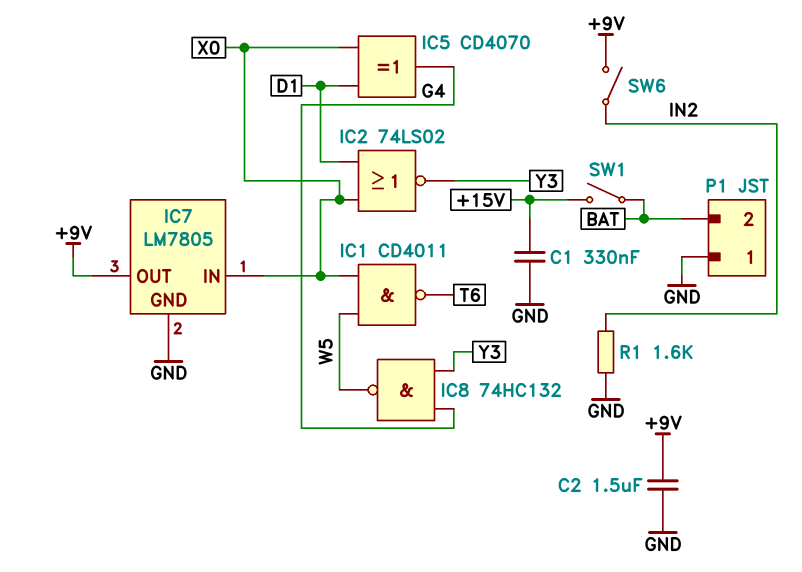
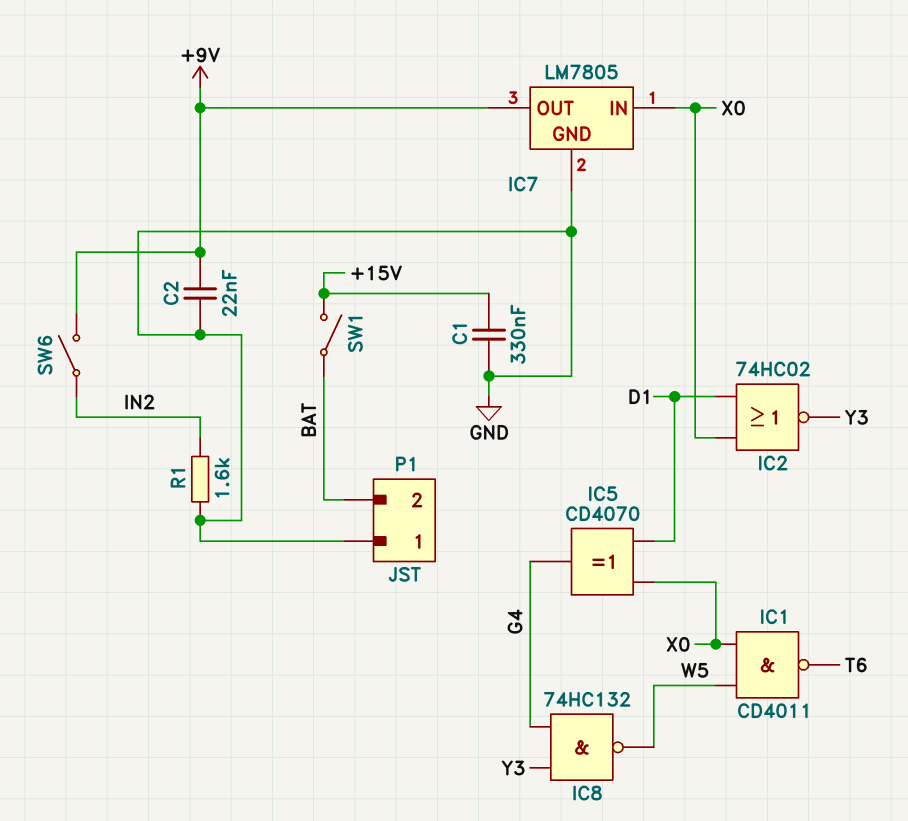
C2: 1.5uF (+9V, GND) -> 22nF (+9V, GND)
IC2: NOR 74LS02 (in D1, in X0, out Y3) -> NOR 74HC02 (in D1, in X0, out Y3)

